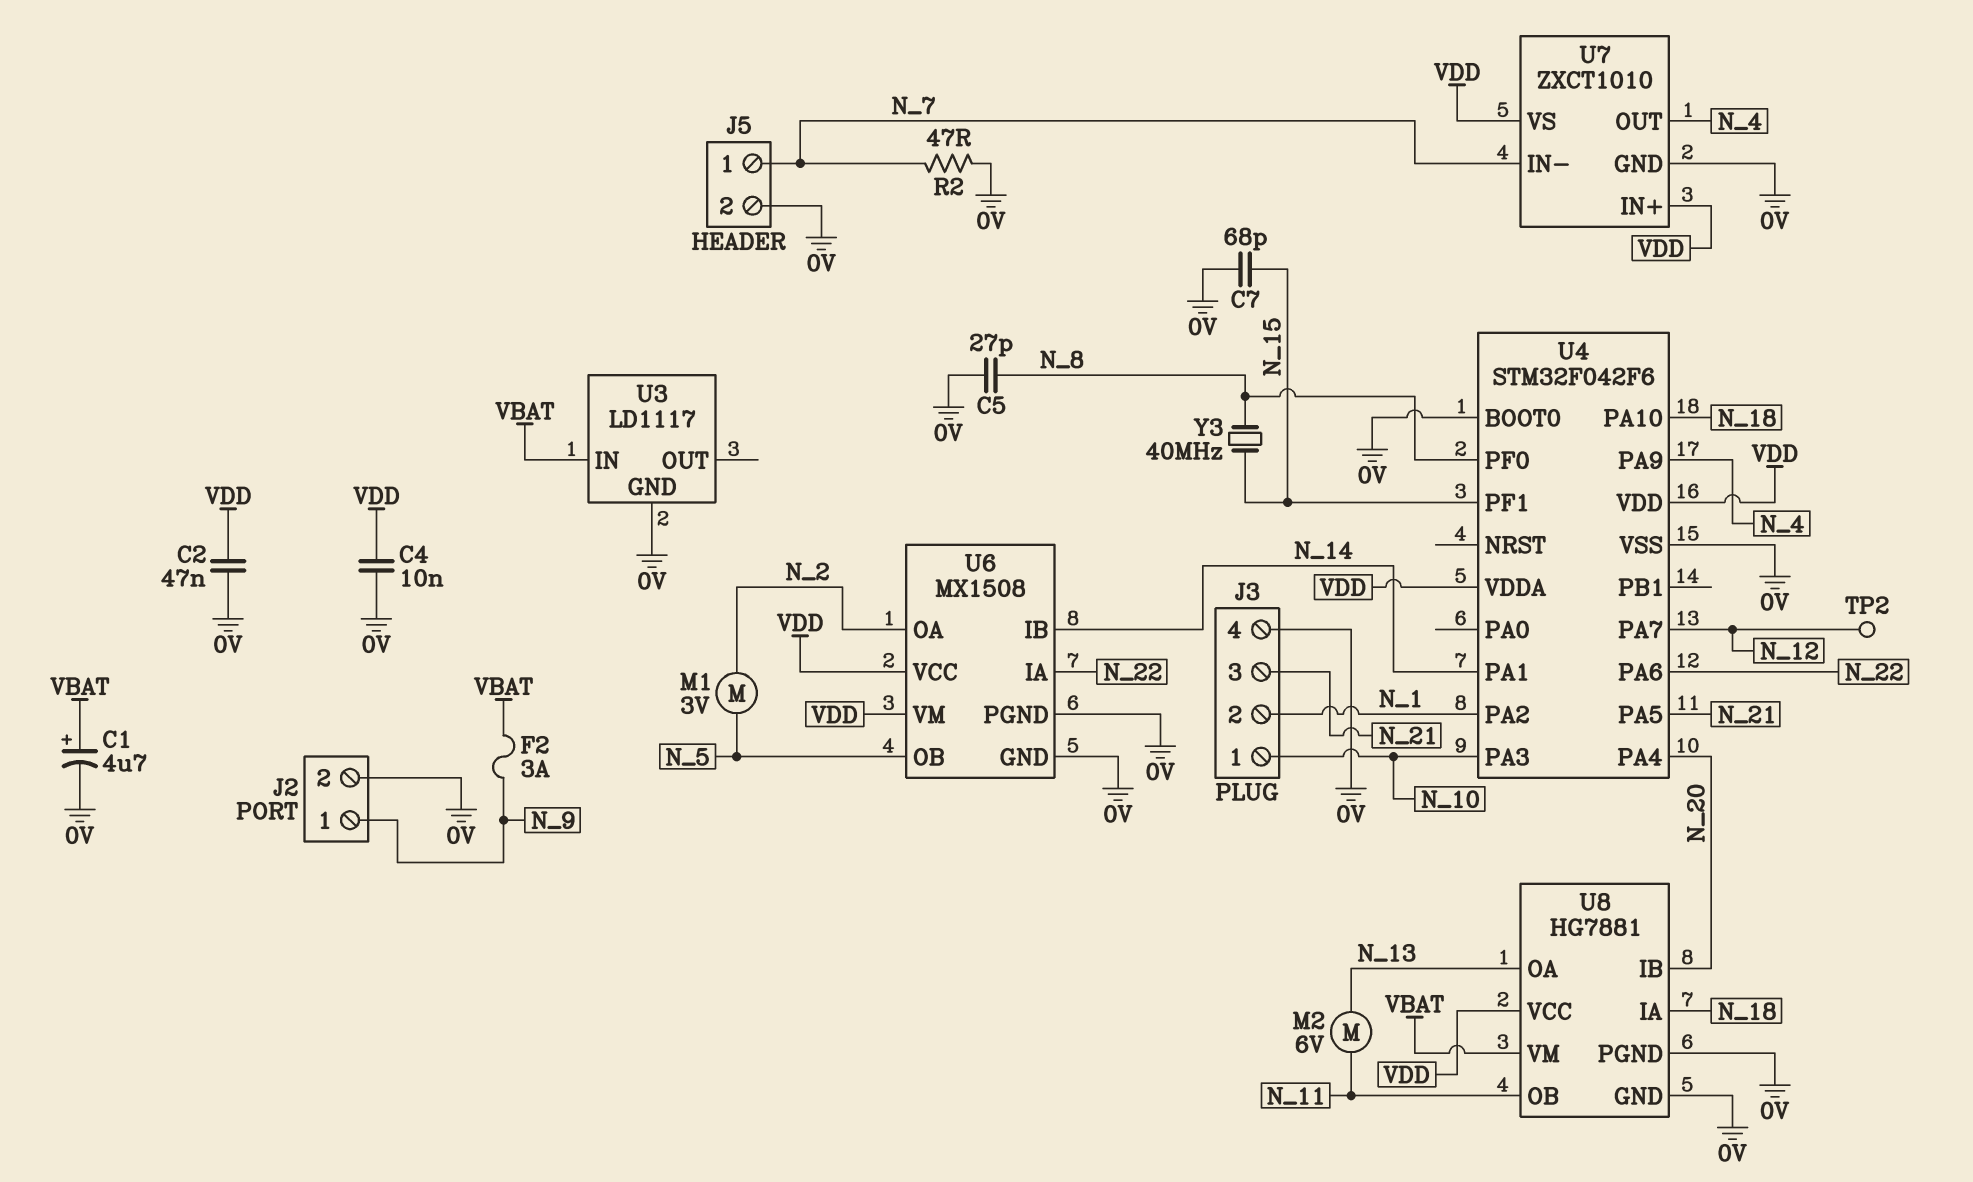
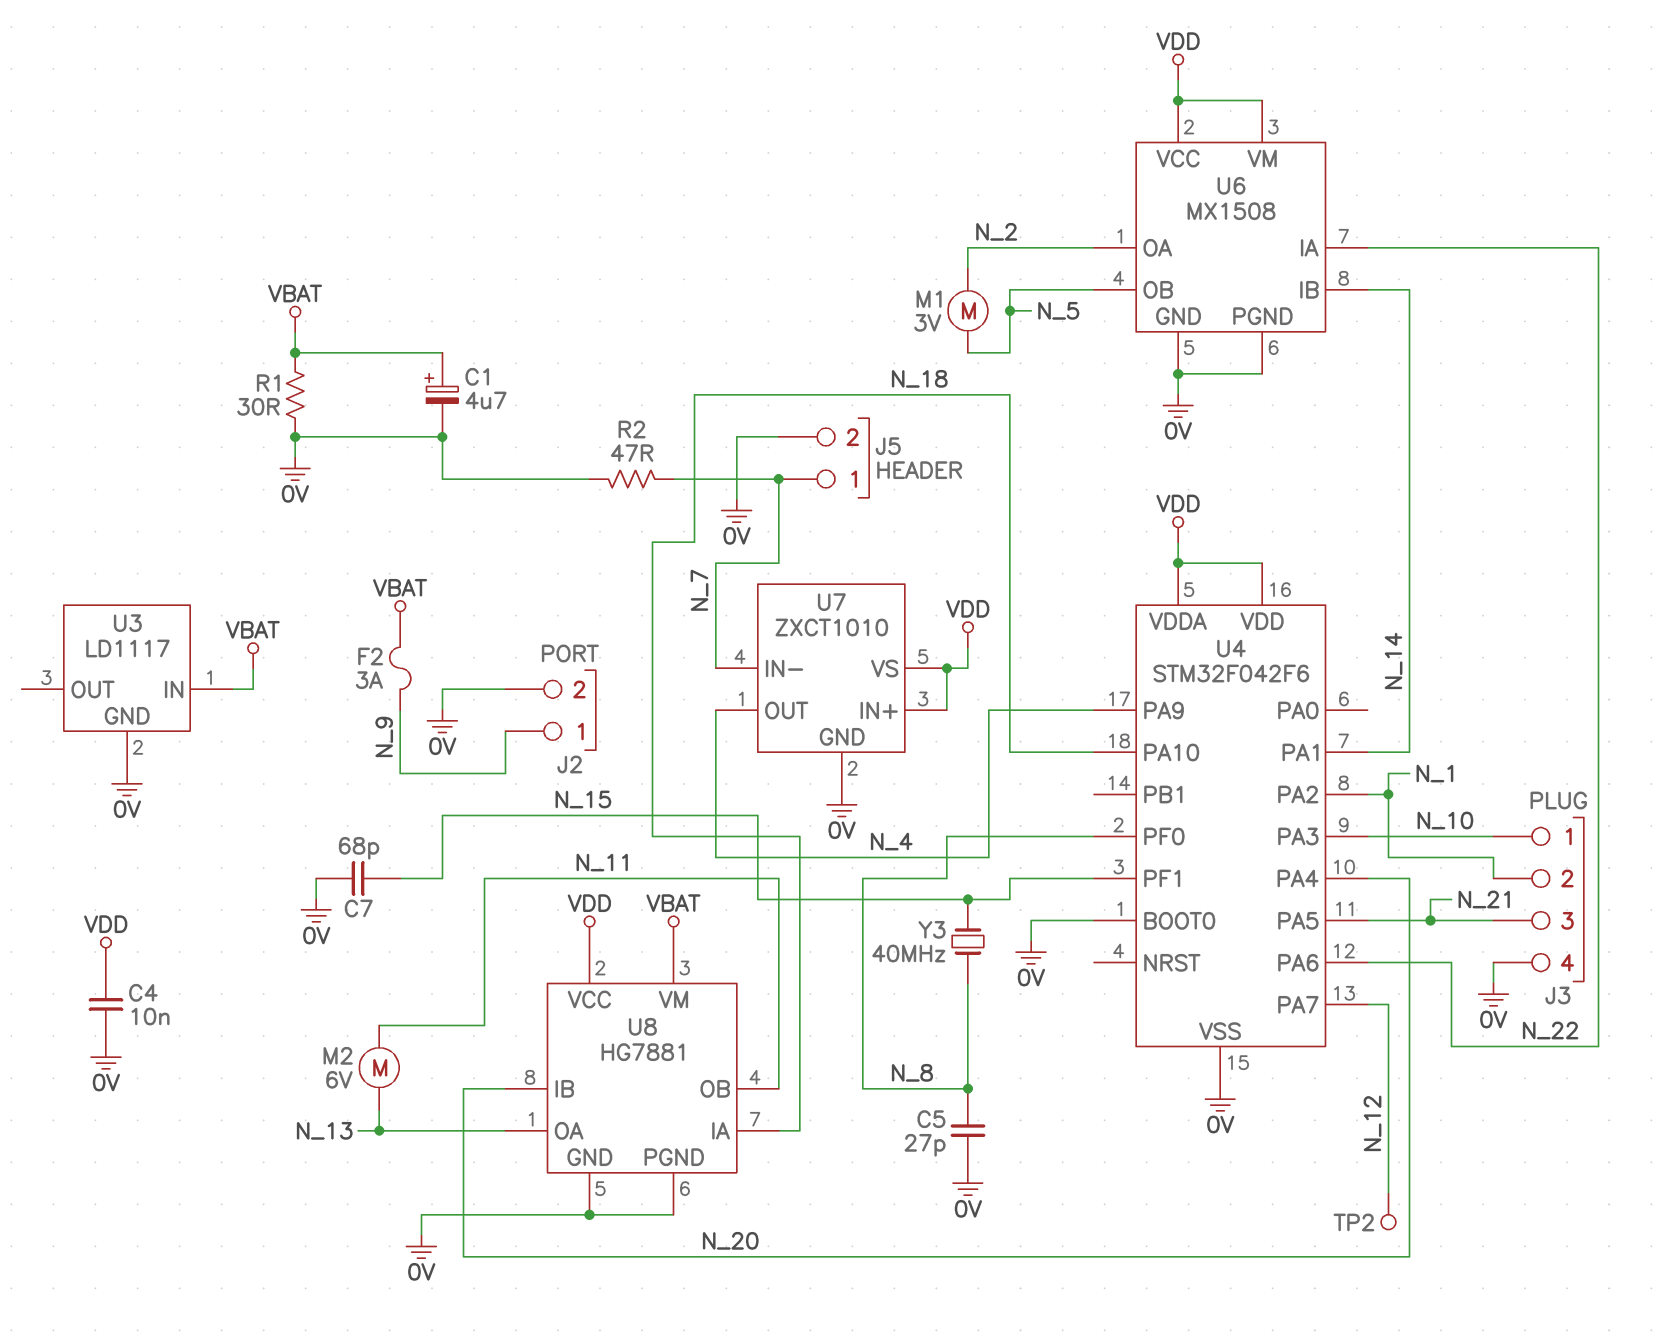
C2: 47nF (0V, VDD) -> none
R1: none -> 30 (0V, VBAT)

